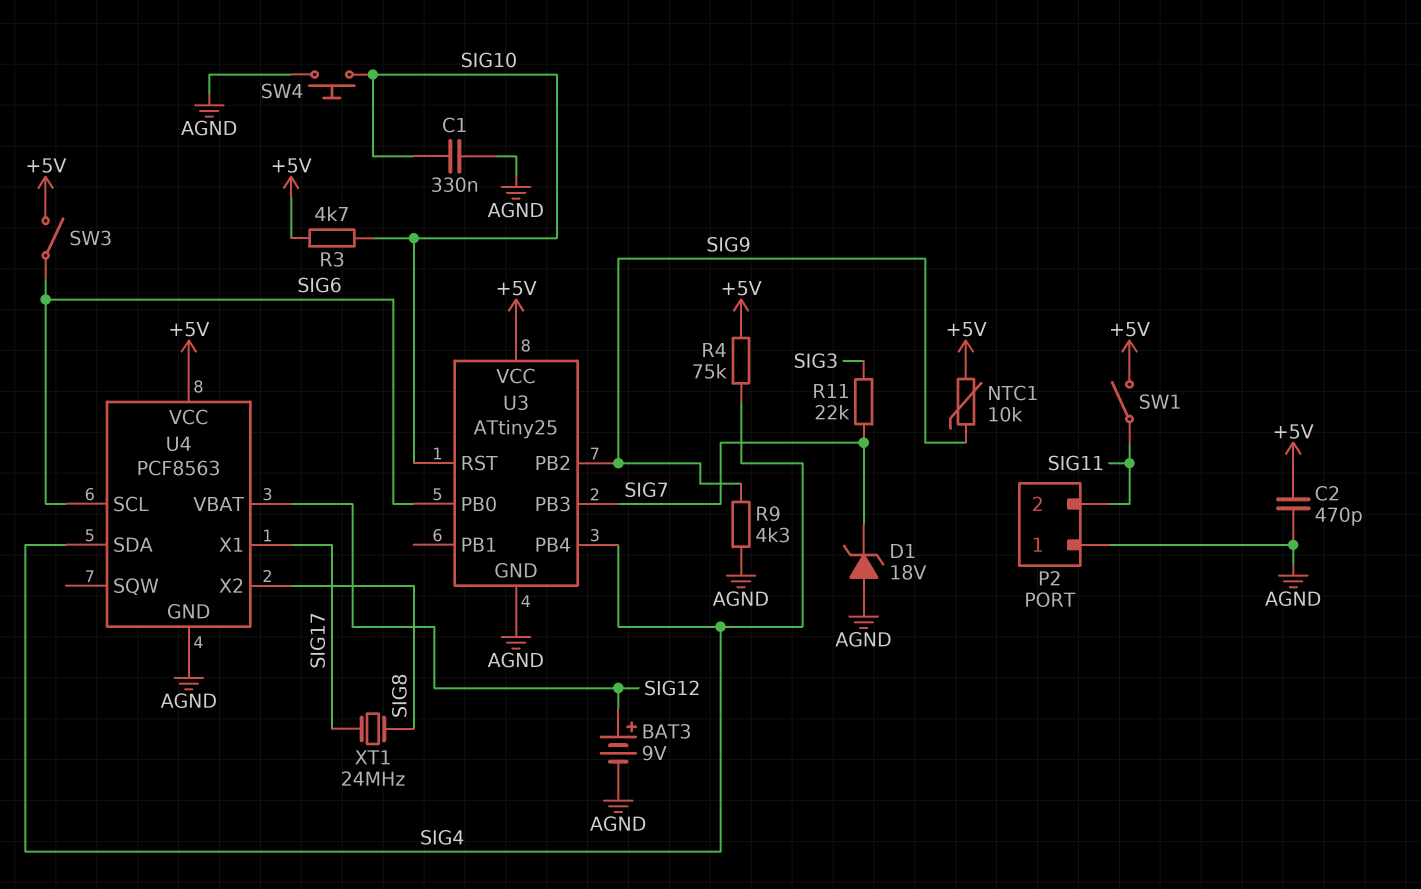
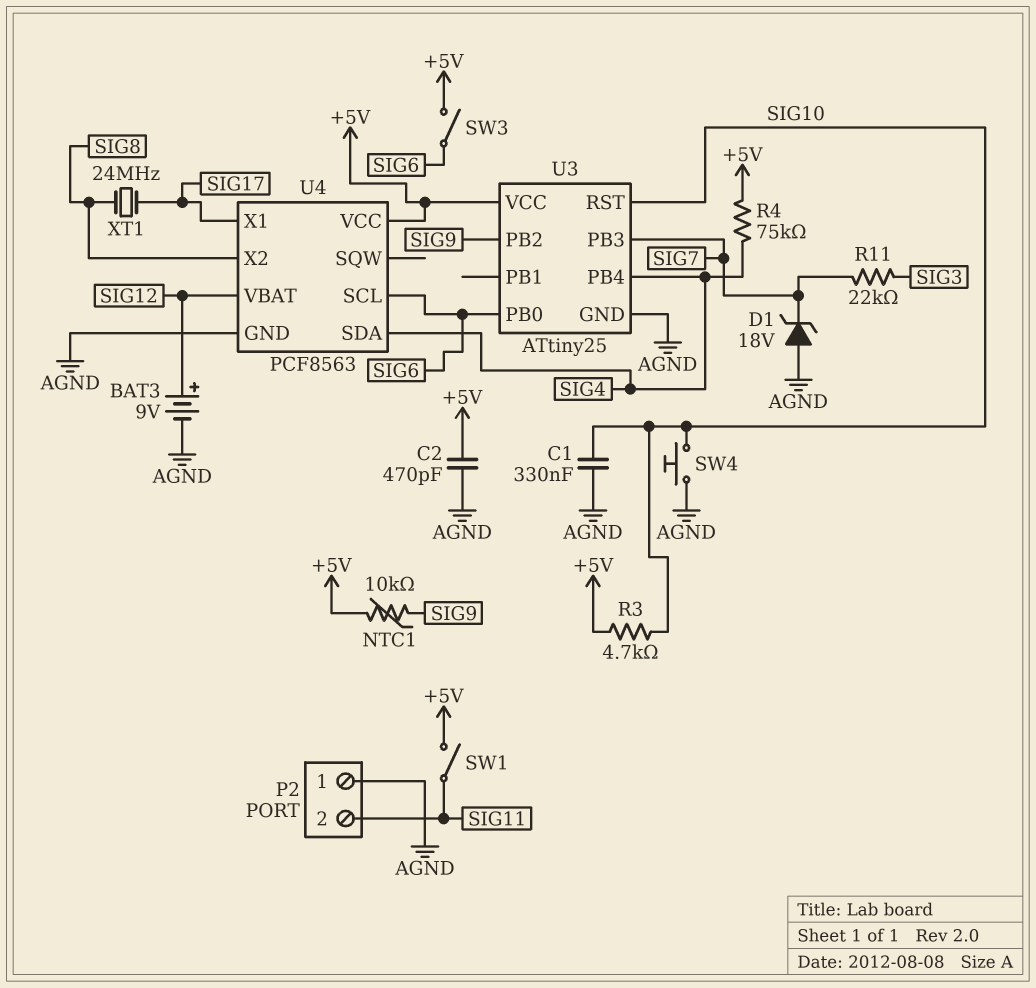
R9: 4.3k (AGND, SIG9) -> none

